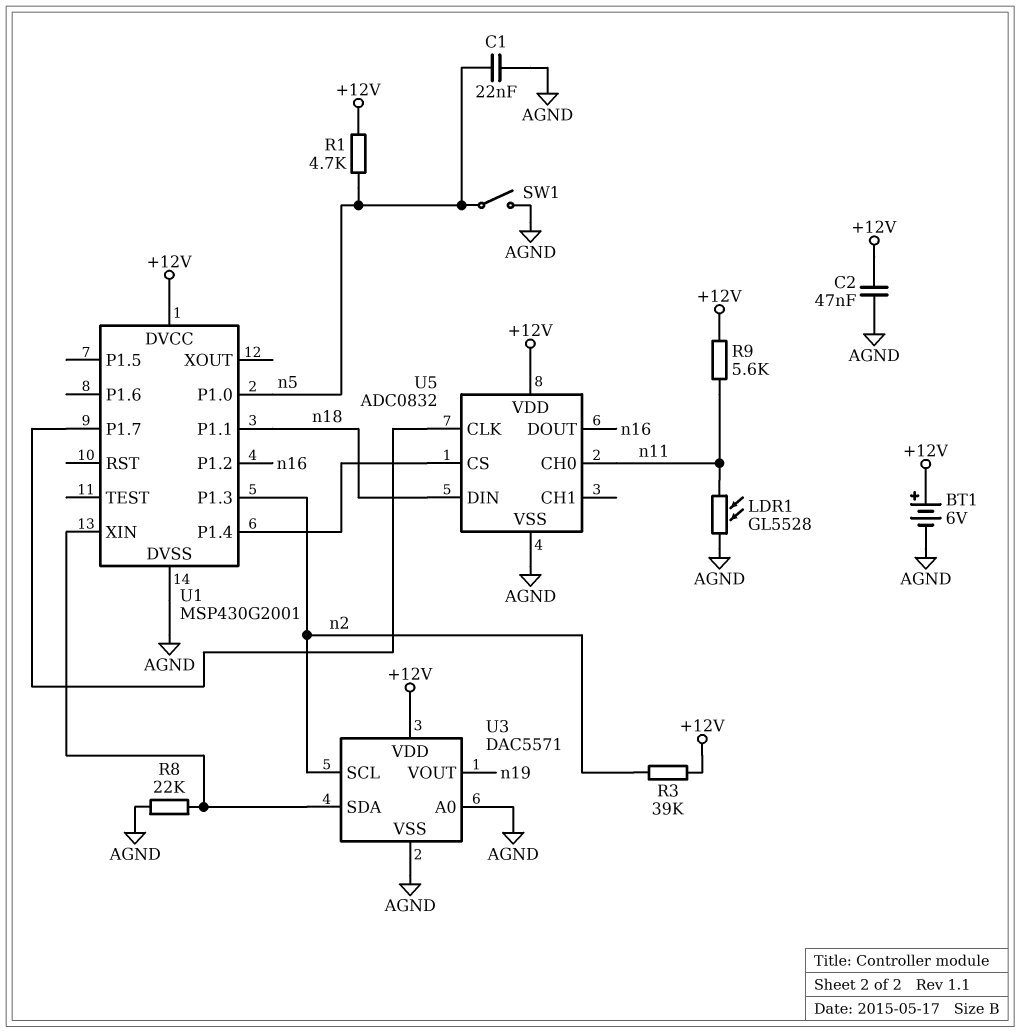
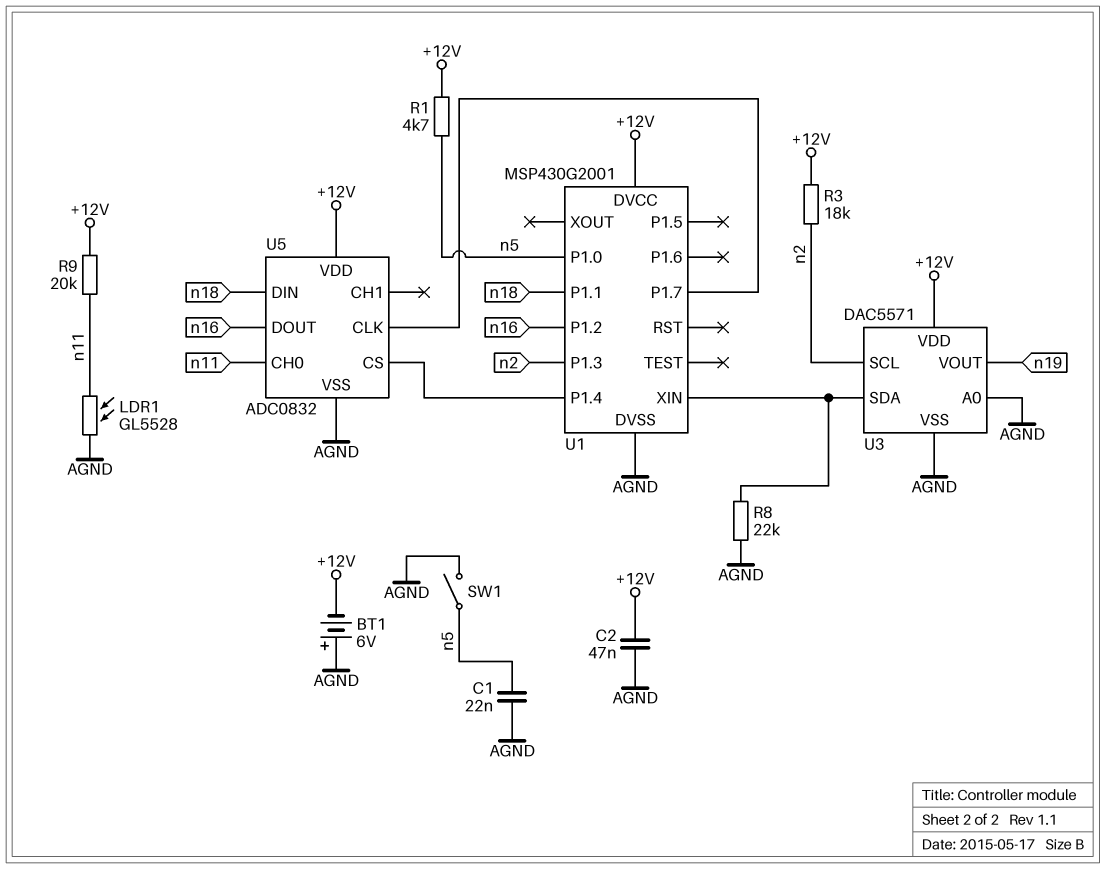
BT1: 6V (plus +12V, minus AGND) -> 6V (plus AGND, minus +12V)
R3: 39k (+12V, n2) -> 18k (+12V, n2)
R9: 5.6k (+12V, n11) -> 20k (+12V, n11)

